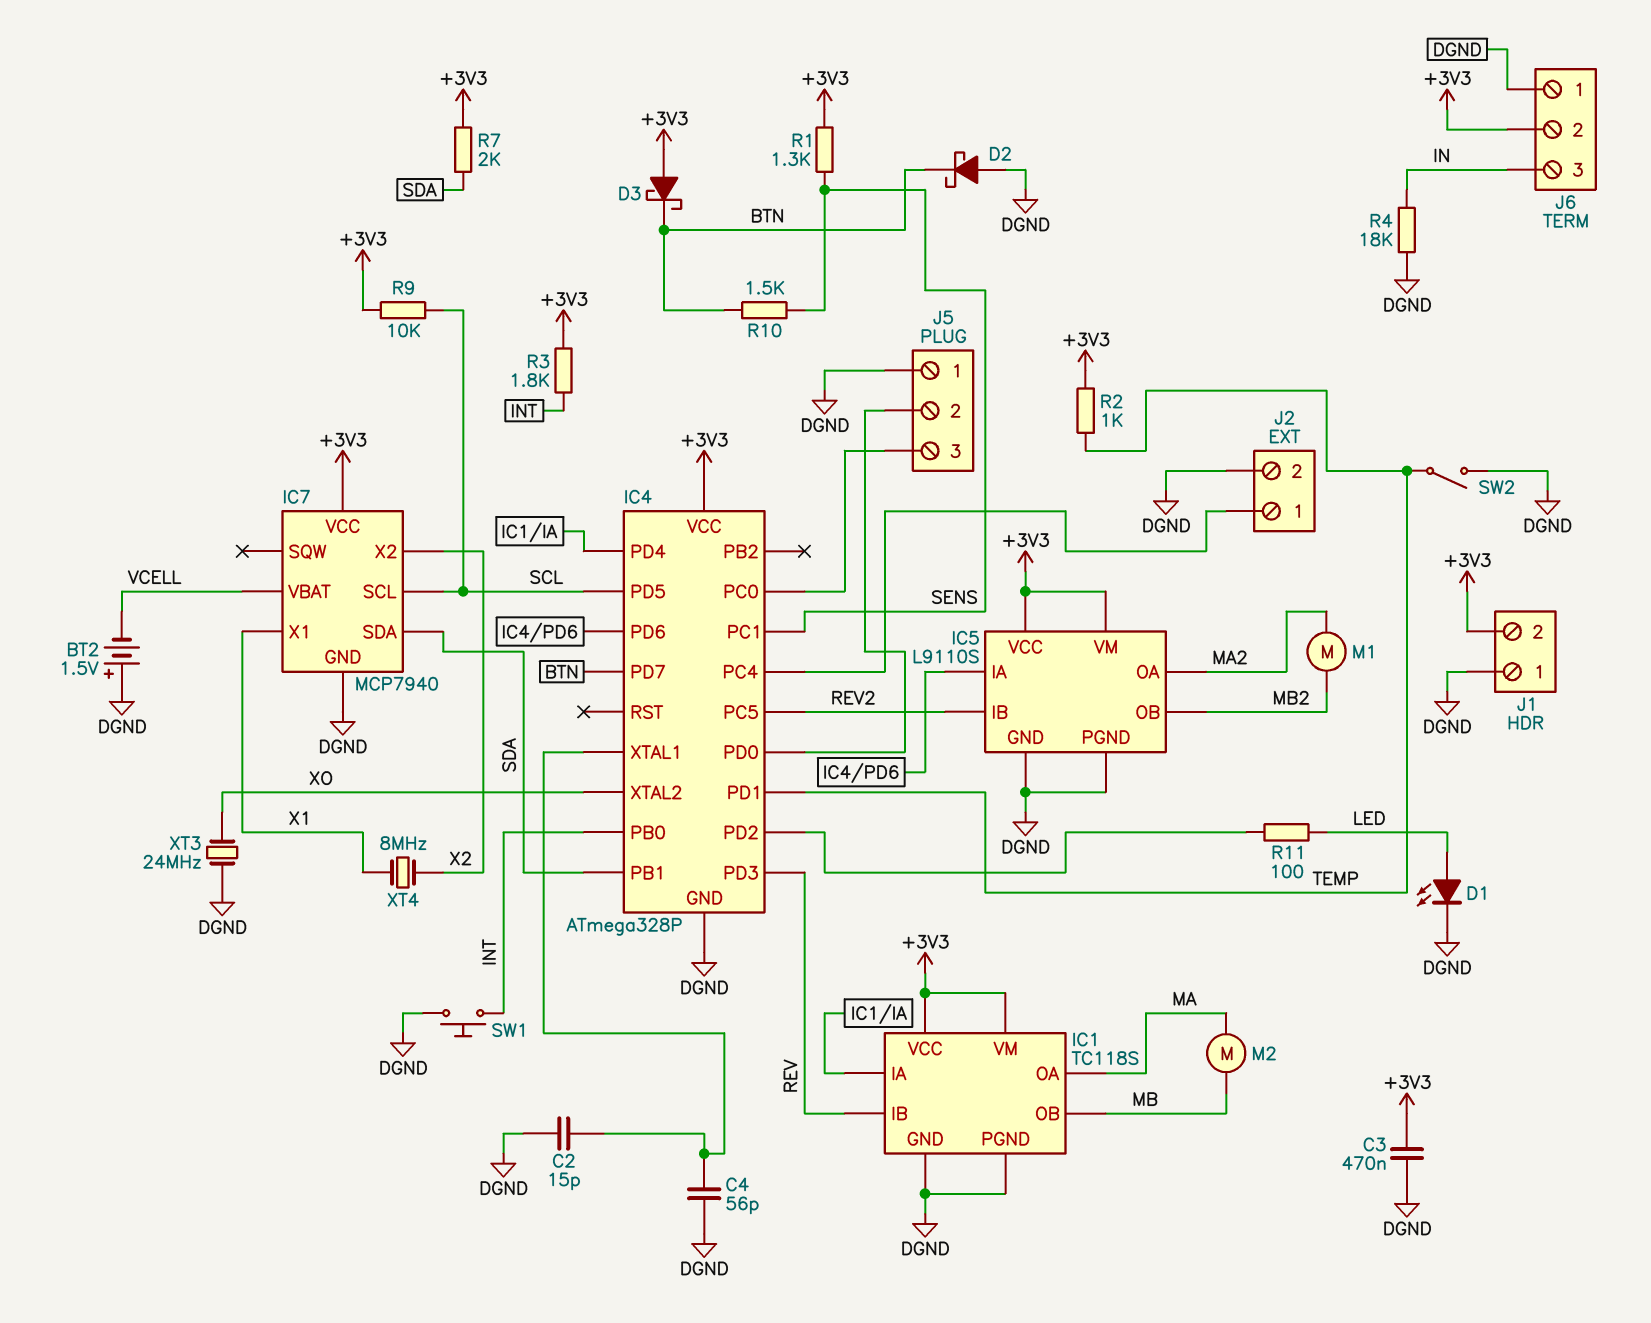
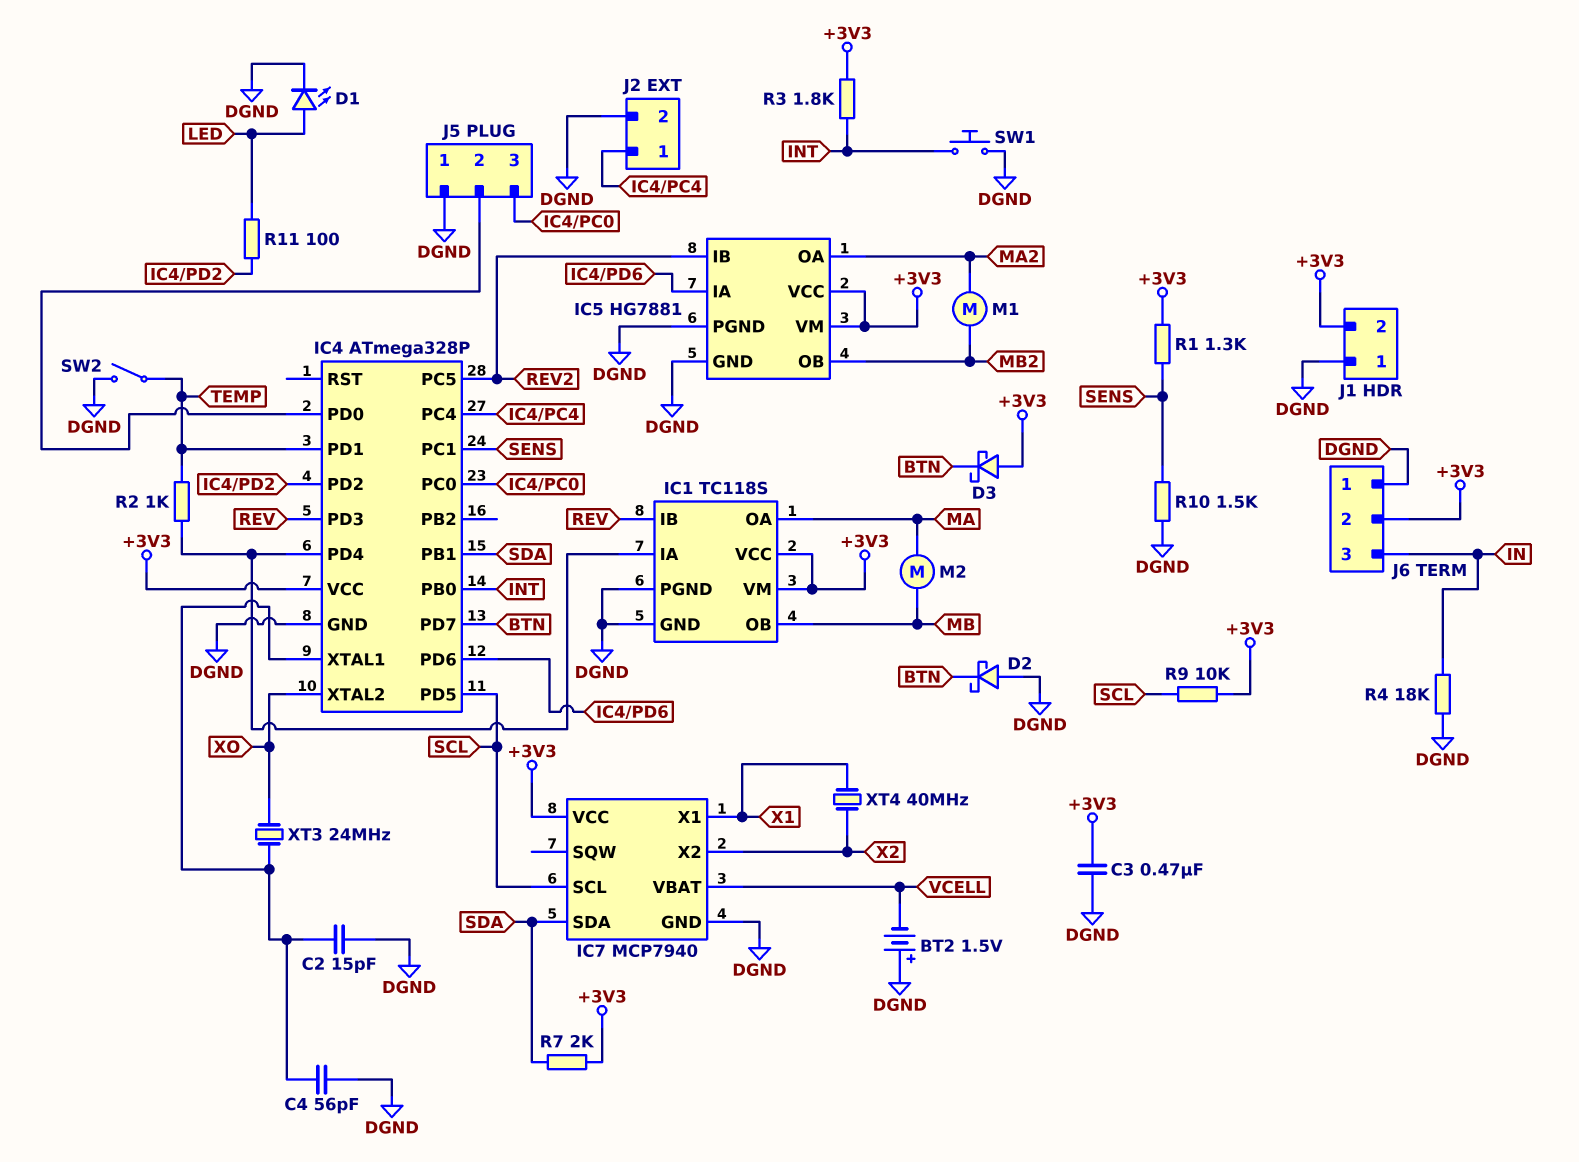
IC5: L9110S -> HG7881
R2: 1k (+3V3, TEMP) -> 1k (IC1/IA, TEMP)
R10: 1.5k (BTN, SENS) -> 1.5k (DGND, SENS)
XT3: 24MHz (DGND, XO) -> 24MHz (IC4/XTAL1, XO)
XT4: 8MHz (X1, X2) -> 40MHz (X1, X2)

